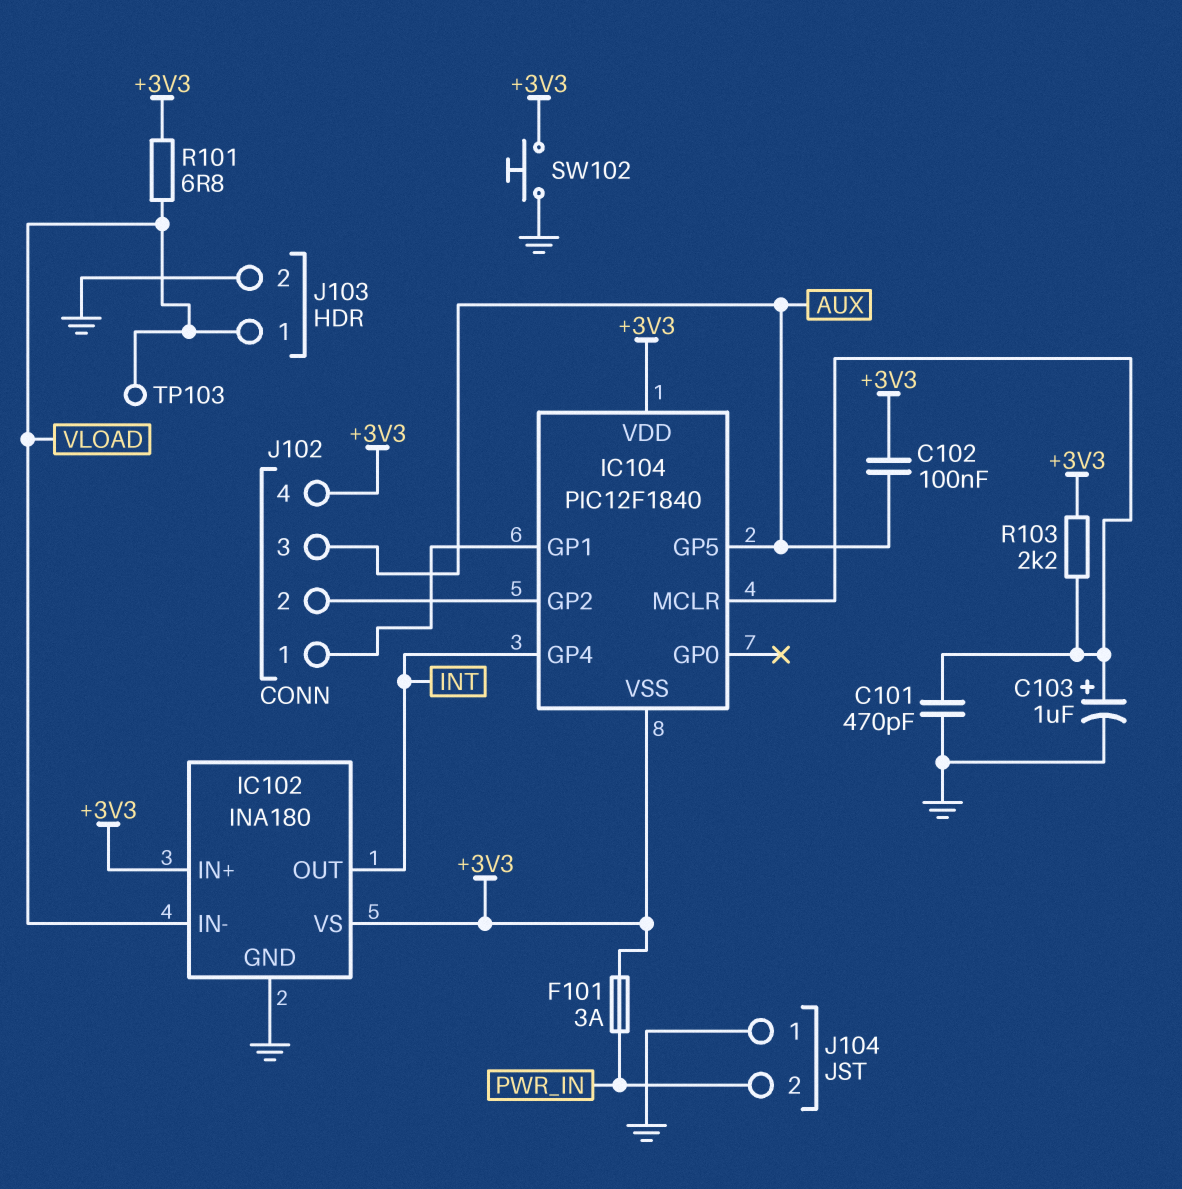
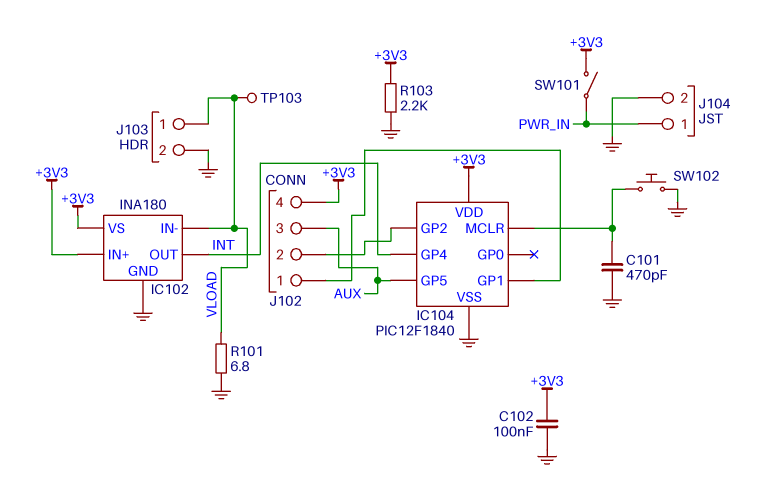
C102: 100nF (+3V3, AUX) -> 100nF (+3V3, GND)
C103: 1uF (plus IC104/MCLR, minus GND) -> none
F101: 3A (+3V3, PWR_IN) -> none
IC104 pin VSS: +3V3 -> GND
J104 pin 1: GND -> PWR_IN
J104 pin 2: PWR_IN -> GND
R101: 6.8 (+3V3, VLOAD) -> 6.8 (GND, VLOAD)
R103: 2.2k (+3V3, IC104/MCLR) -> 2.2k (+3V3, GND)
SW101: none -> switch (+3V3, PWR_IN)
SW102: button (+3V3, GND) -> button (GND, IC104/MCLR)

